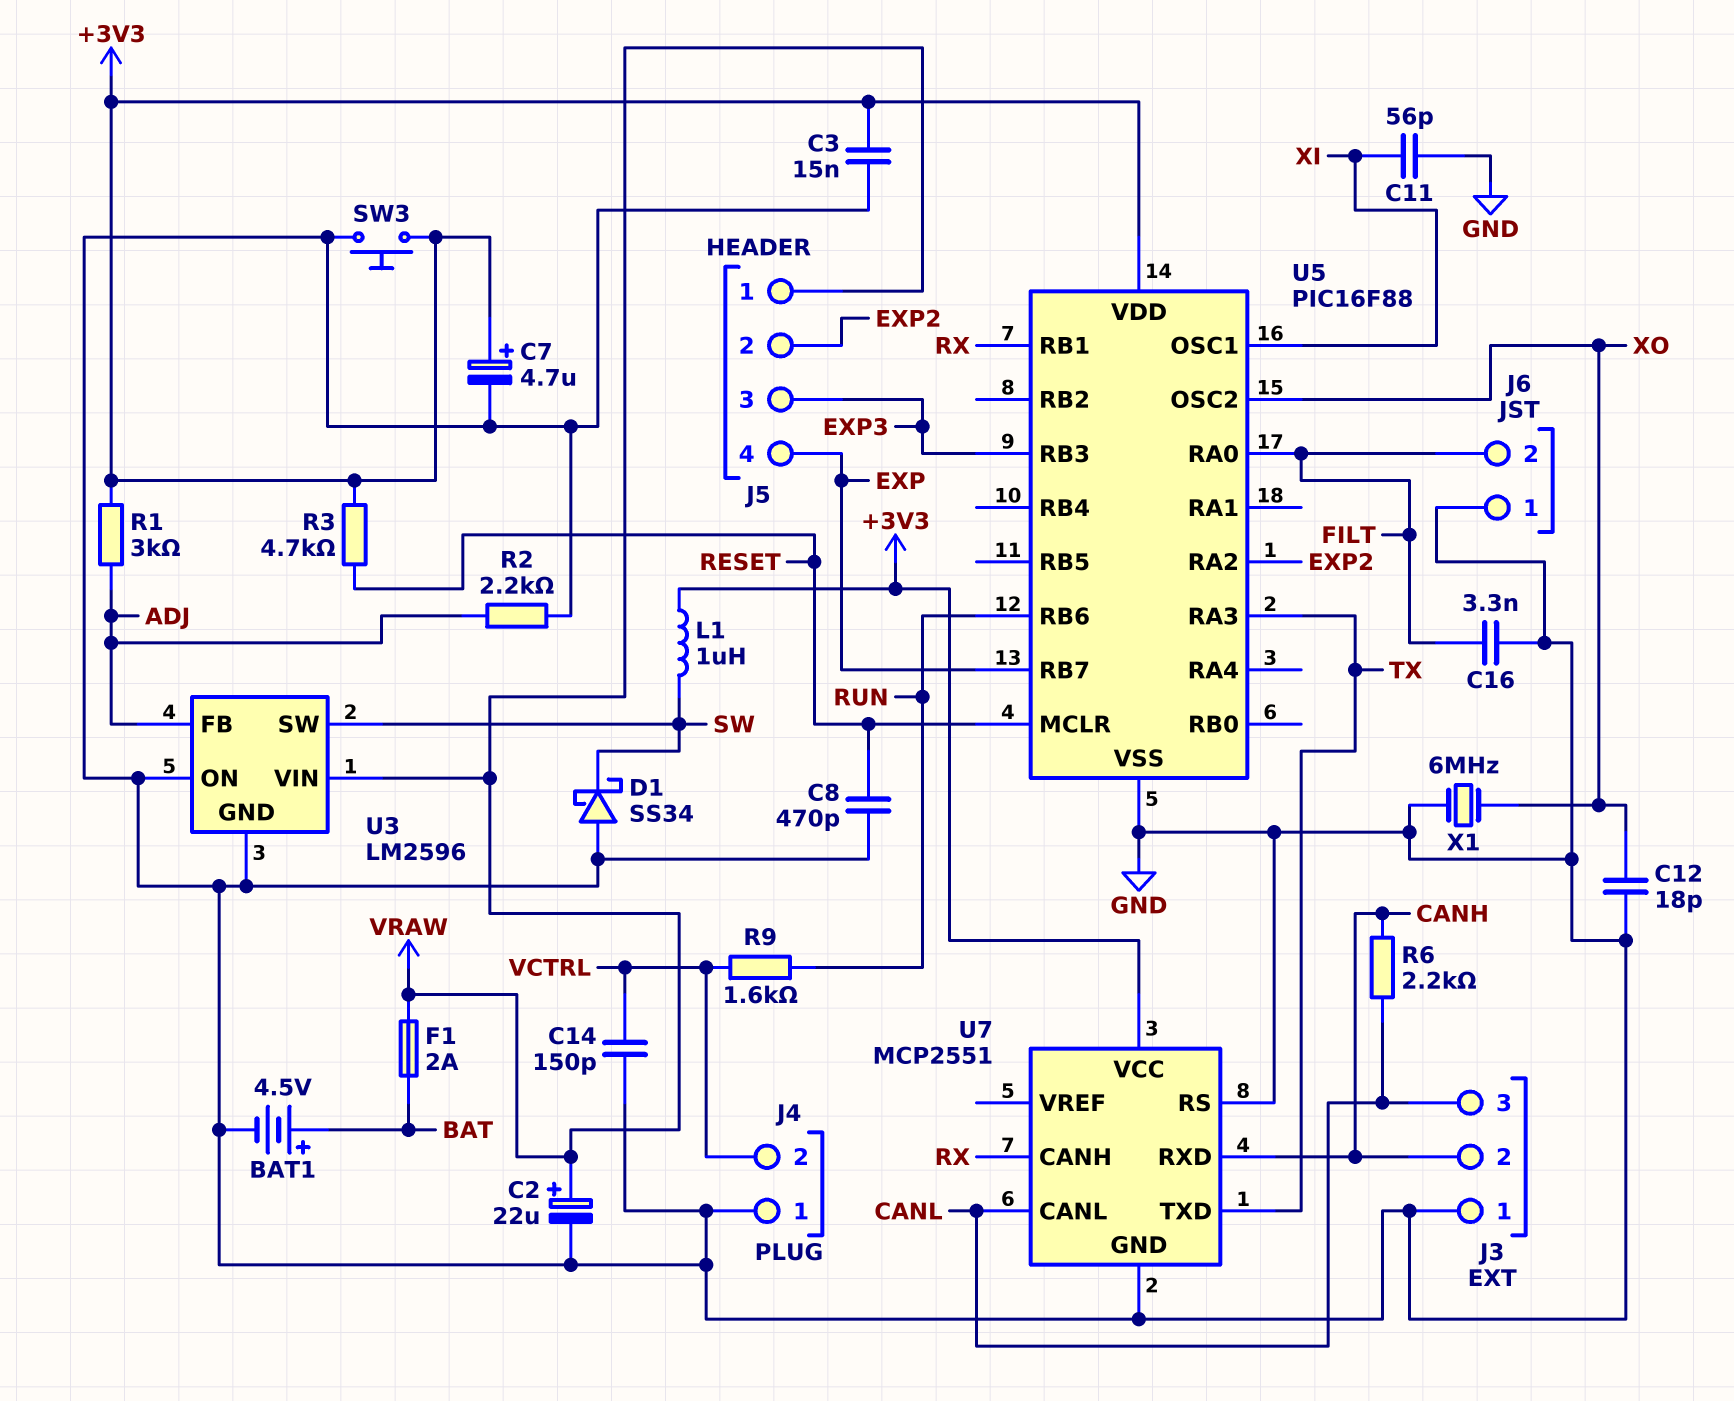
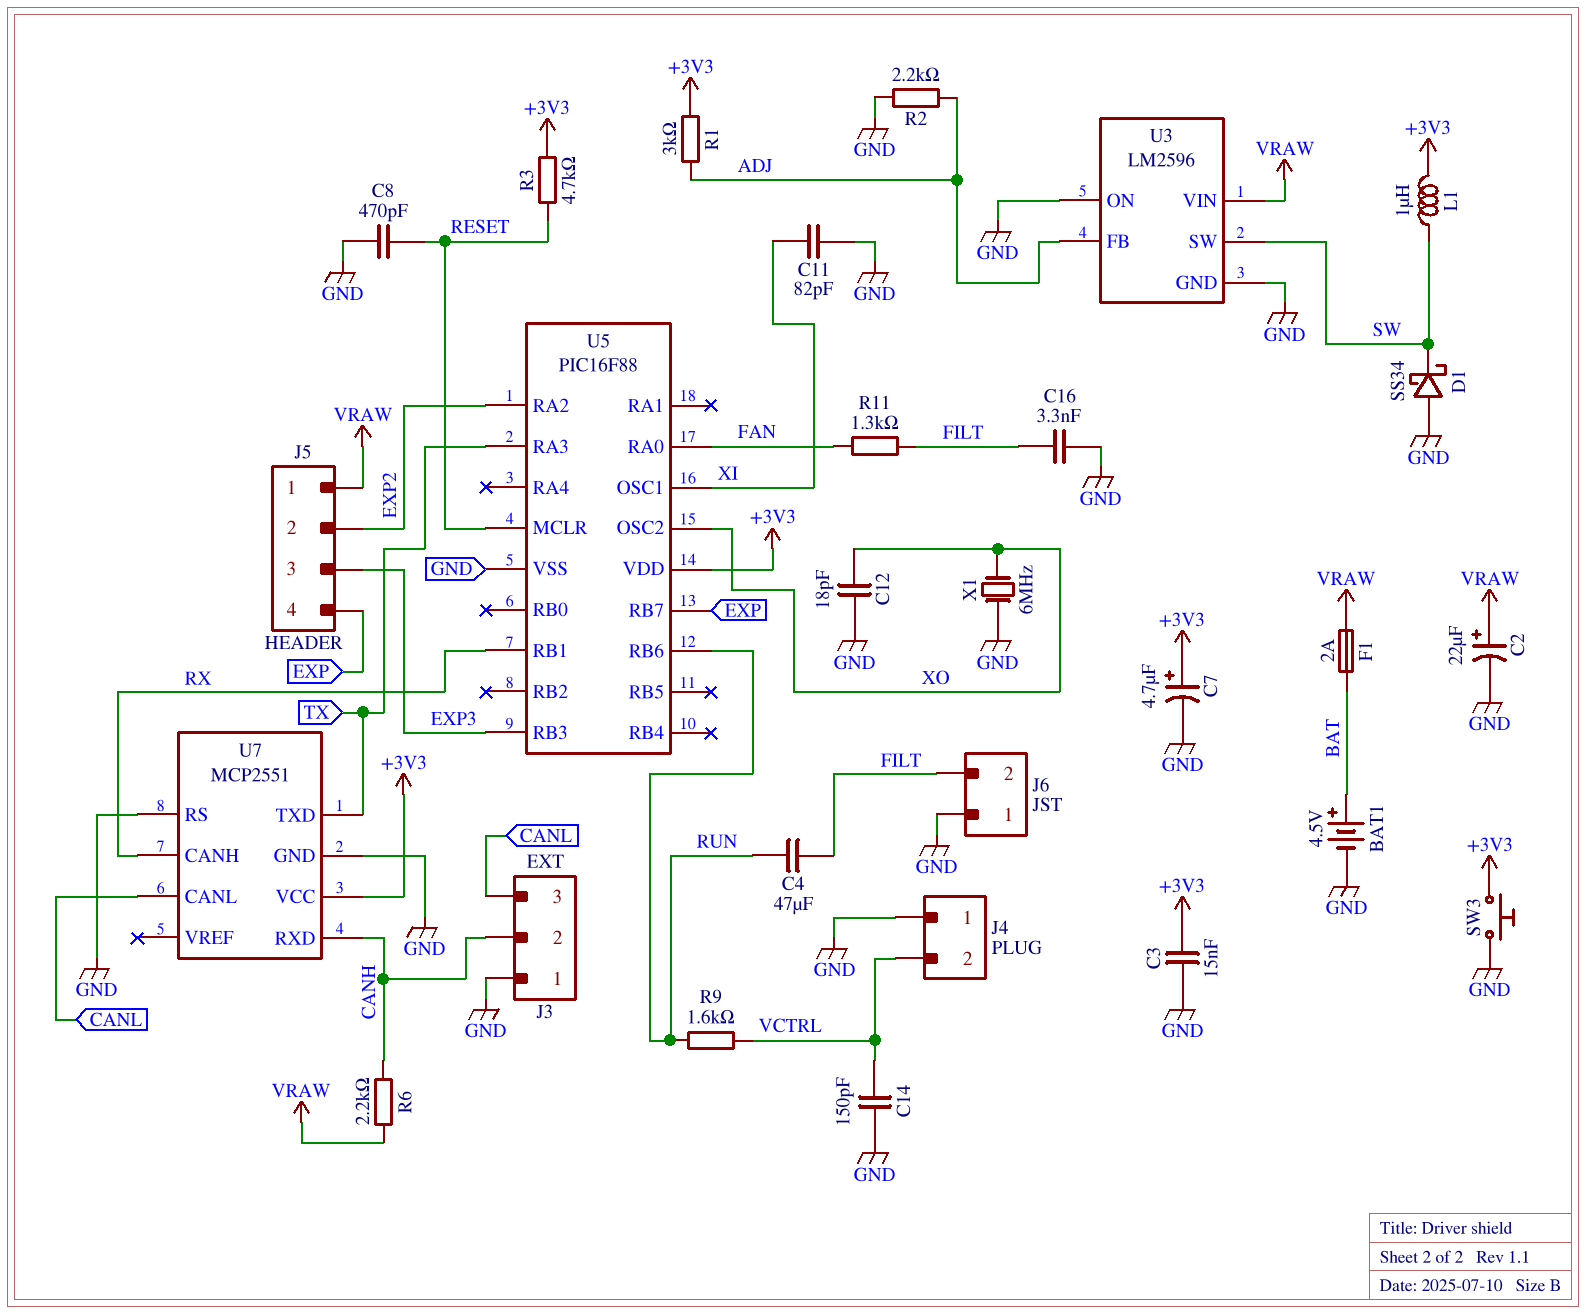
C4: none -> 47uF (FILT, RUN)
C11: 56pF (GND, XI) -> 82pF (GND, XI)
R6: 2.2k (CANH, CANL) -> 2.2k (CANH, VRAW)
R11: none -> 1.3k (FAN, FILT)
U5 pin RA0: FILT -> FAN

